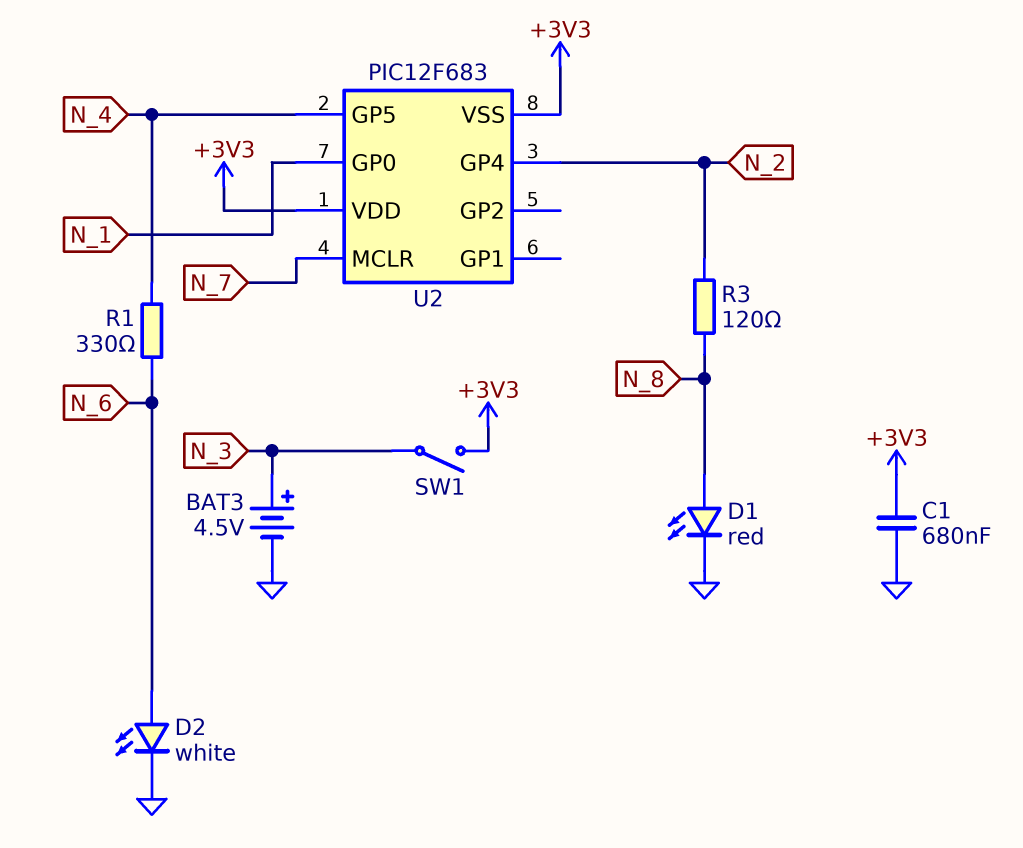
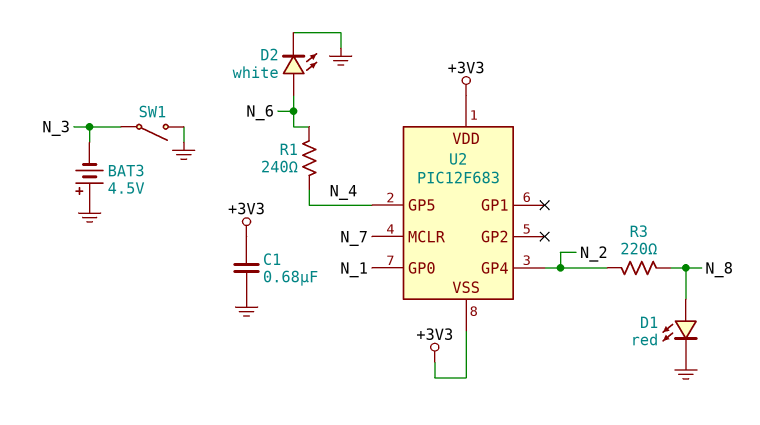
BAT3: 4.5V (plus N_3, minus GND) -> 4.5V (plus GND, minus N_3)
R1: 330 (N_4, N_6) -> 240 (N_4, N_6)
R3: 120 (N_2, N_8) -> 220 (N_2, N_8)
SW1: switch (+3V3, N_3) -> switch (GND, N_3)

